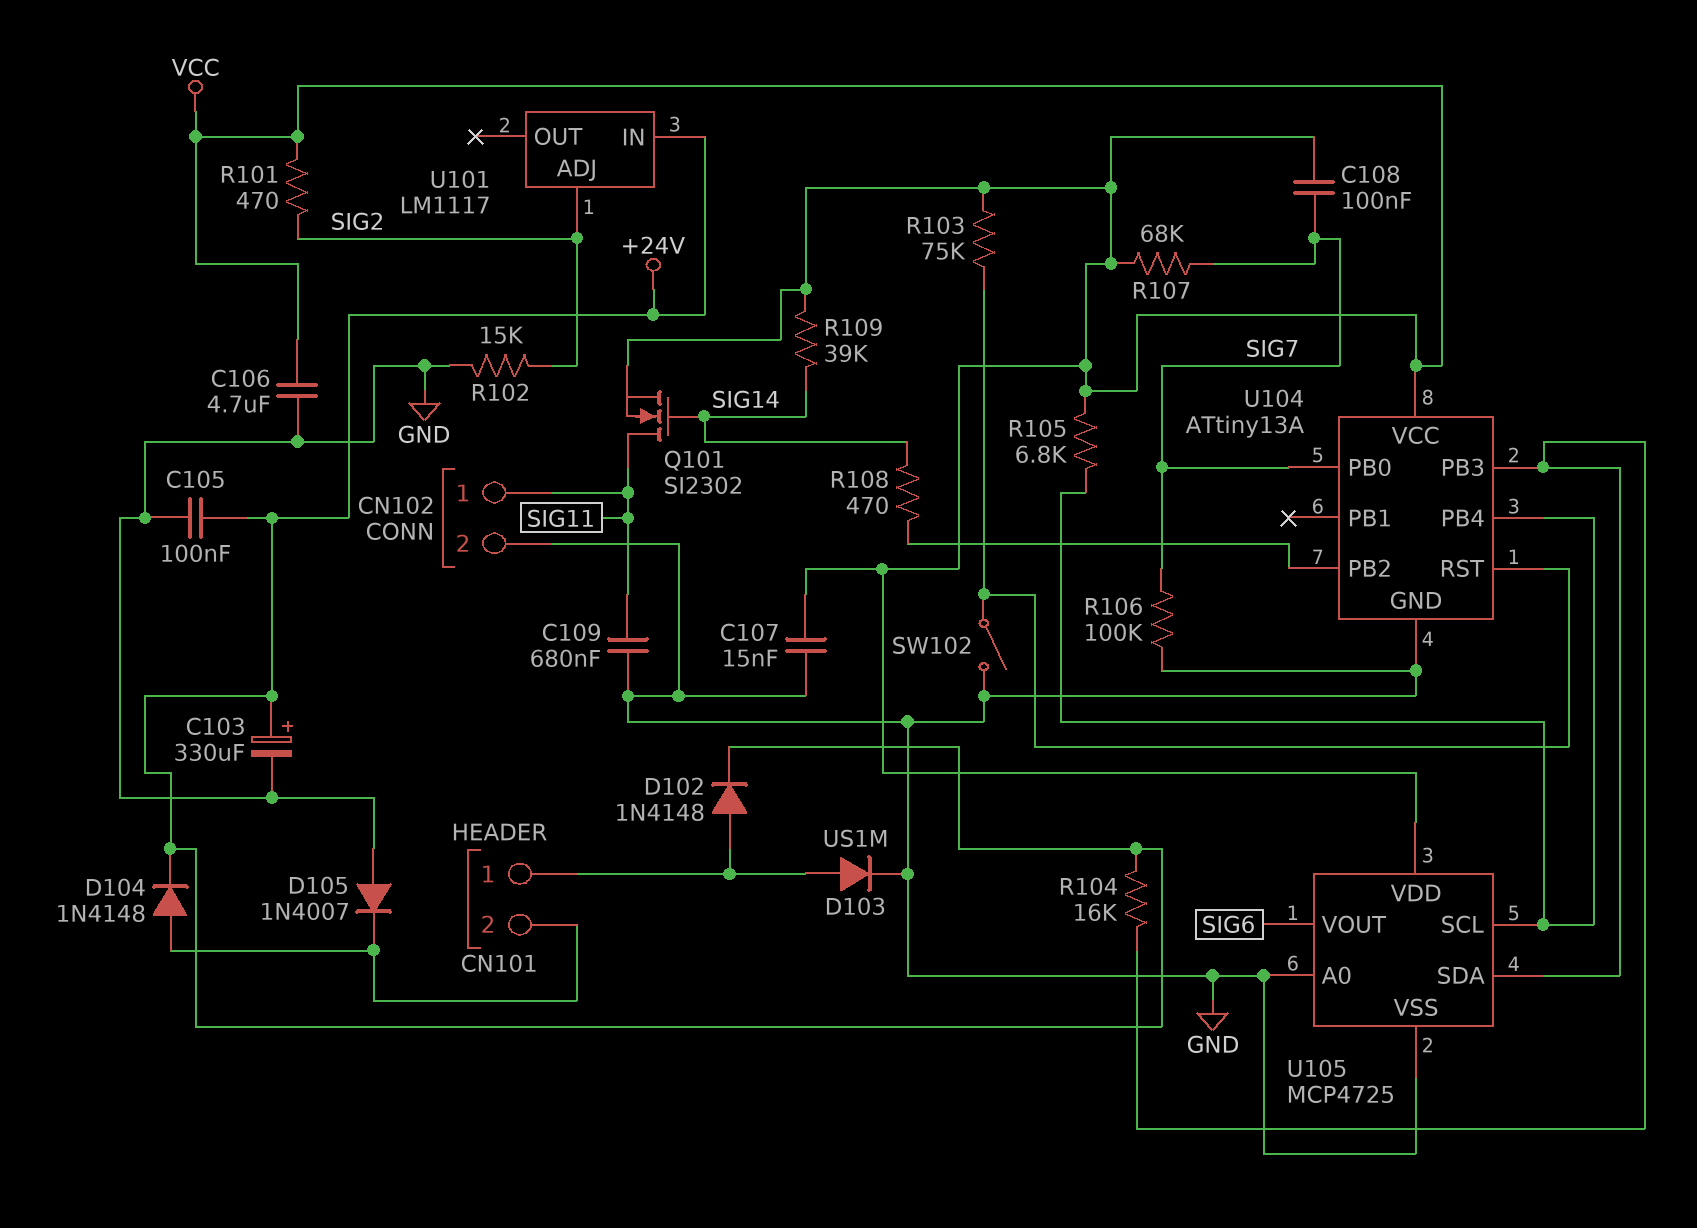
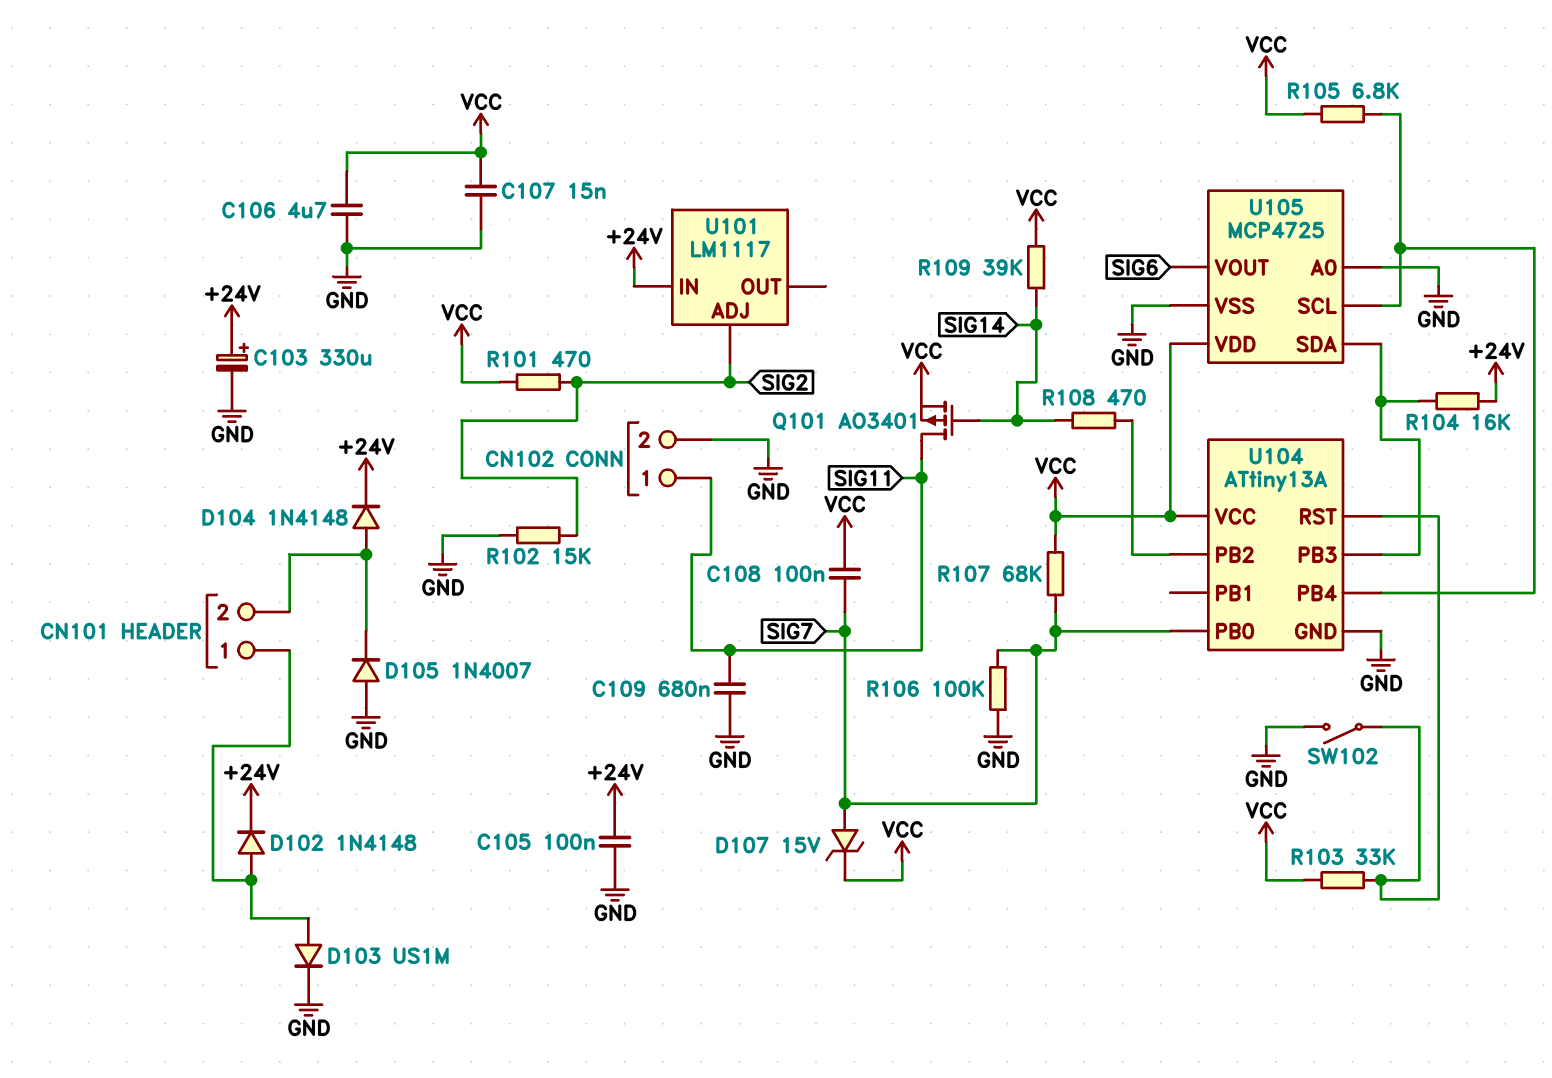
D107: none -> zener 15V (A SIG7, K VCC)
Q101: NMOS SI2302 (G SIG14, D SIG11, S VCC) -> PMOS AO3401 (G SIG14, D SIG11, S VCC)
R103: 75k (U104/RST, VCC) -> 33k (U104/RST, VCC)

